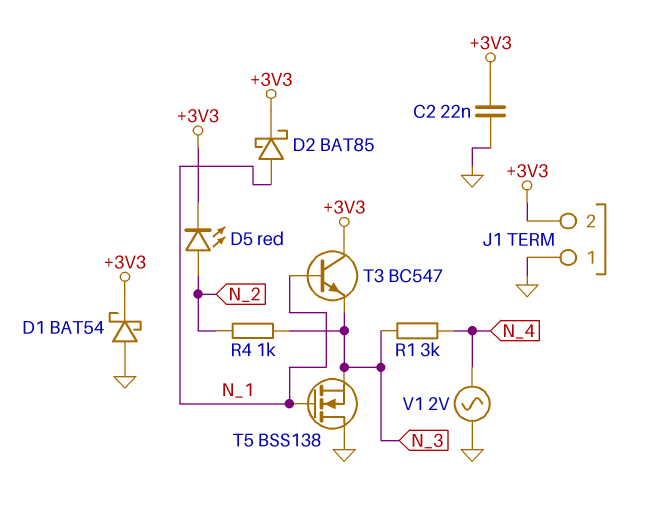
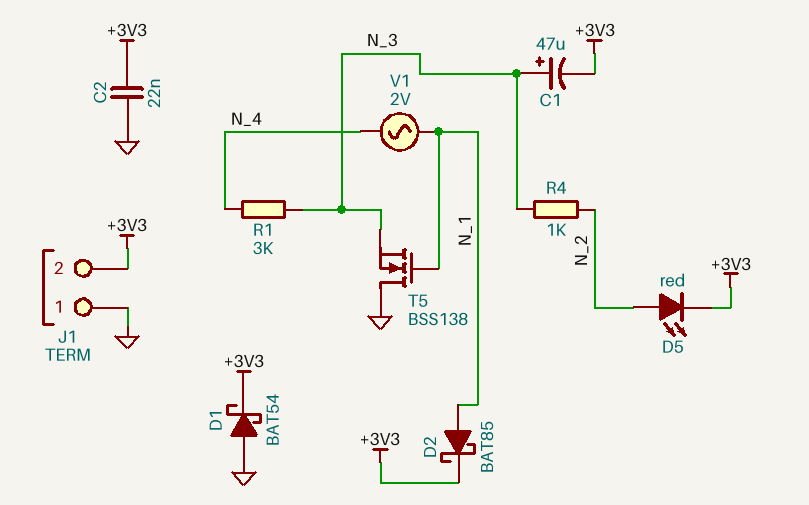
C1: none -> 47uF (plus N_3, minus +3V3)
T3: NPN BC547 (B N_1, C +3V3, E N_3) -> none
V1: AC 2V (GND, N_4) -> AC 2V (N_1, N_4)

